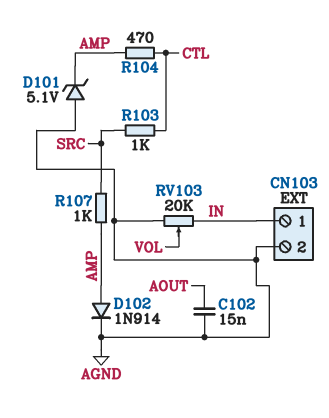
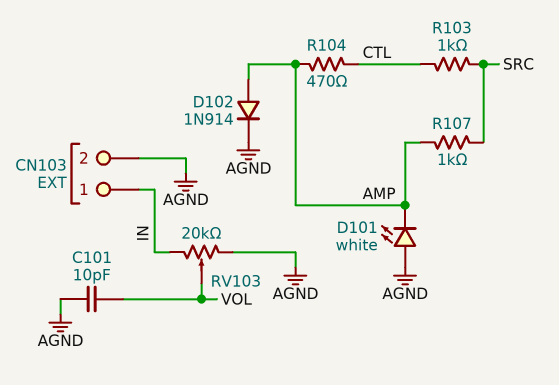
C101: none -> 10pF (AGND, VOL)
C102: 15nF (AGND, AOUT) -> none
D101: zener 5.1V (A AGND, K AMP) -> LED white (A AGND, K AMP)

